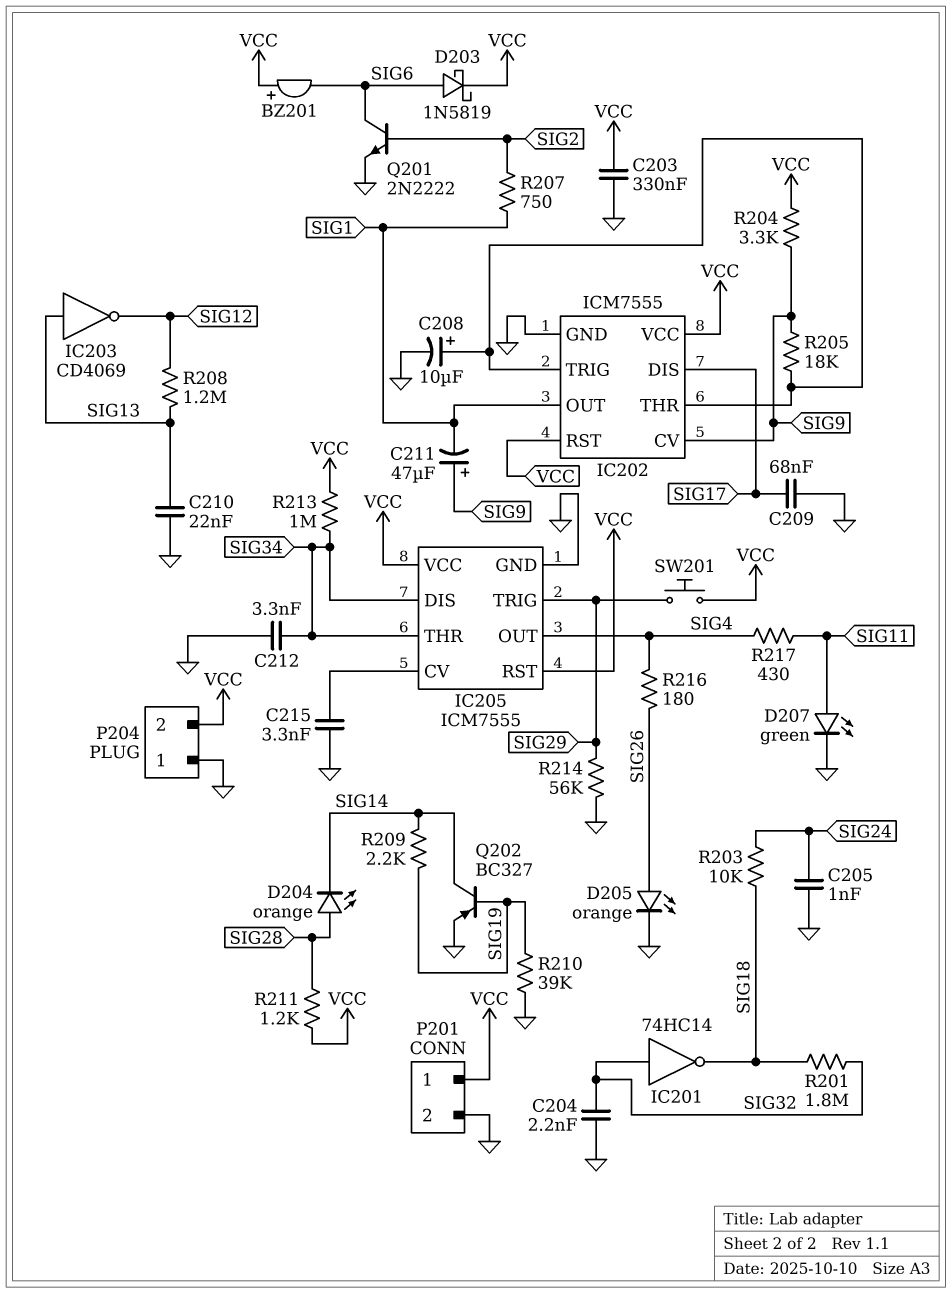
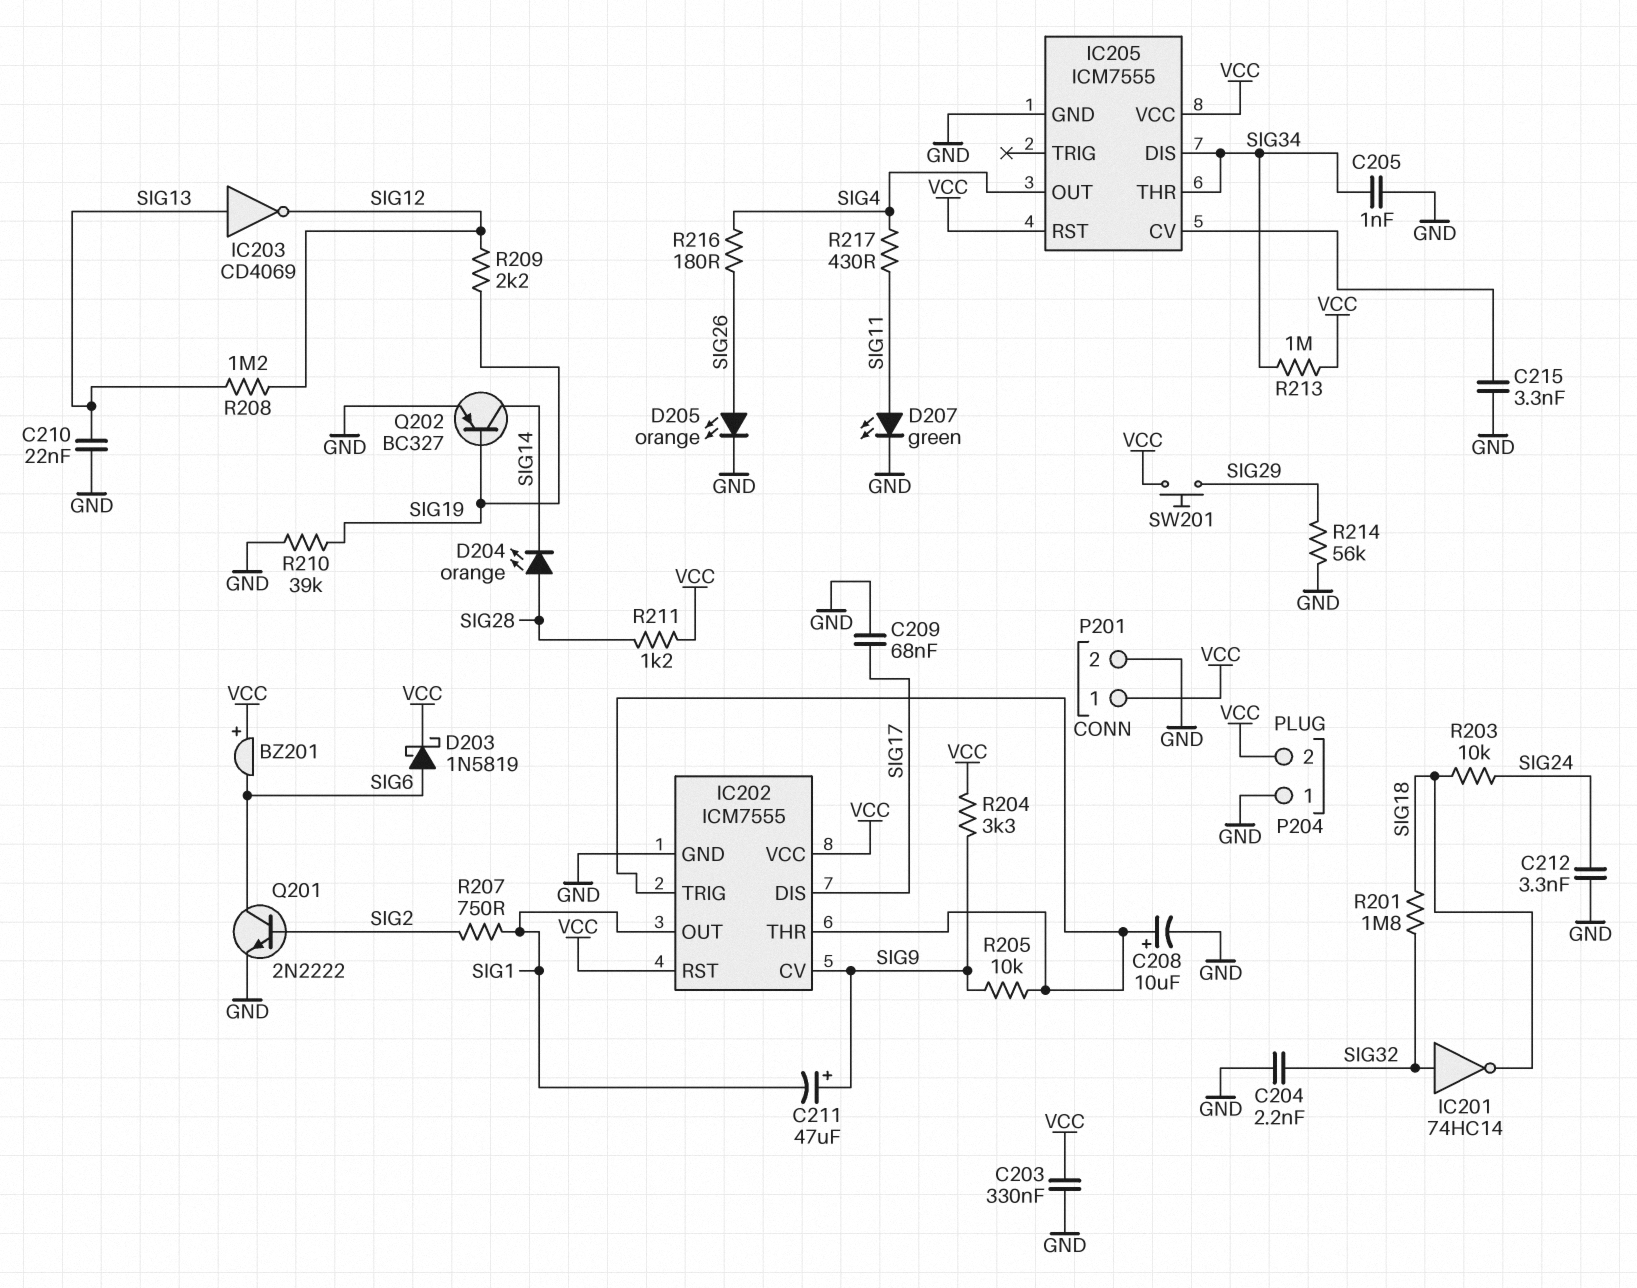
C205: 1nF (GND, SIG24) -> 1nF (GND, SIG34)
C212: 3.3nF (GND, SIG34) -> 3.3nF (GND, SIG24)
IC205 pin TRIG: SIG29 -> none
R205: 18k (IC202/THR, SIG9) -> 10k (IC202/THR, SIG9)
R209: 2.2k (SIG14, SIG19) -> 2.2k (SIG12, SIG19)

